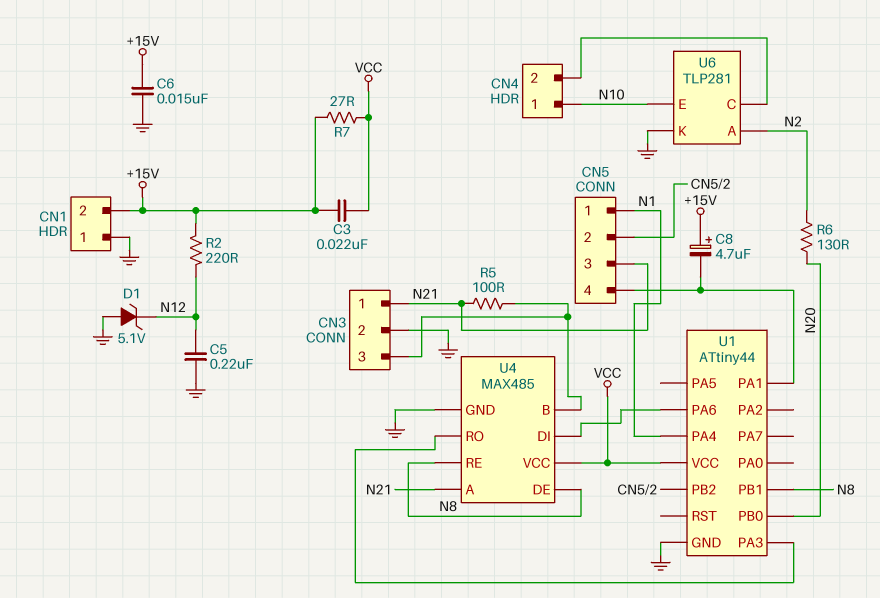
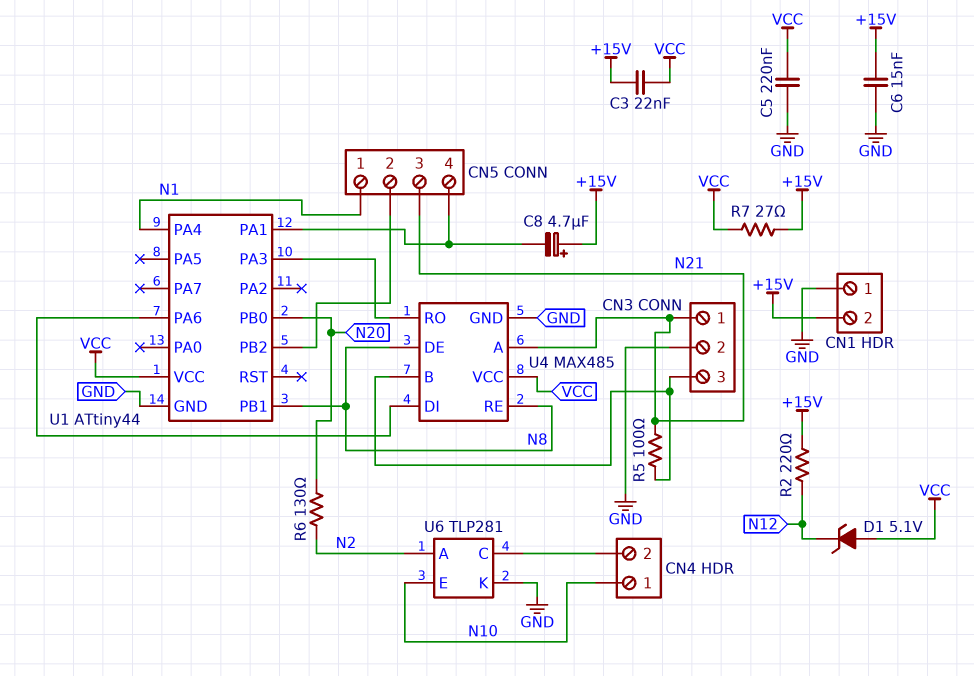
C5: 220nF (GND, N12) -> 220nF (GND, VCC)
D1: zener 5.1V (A GND, K N12) -> zener 5.1V (A VCC, K N12)

